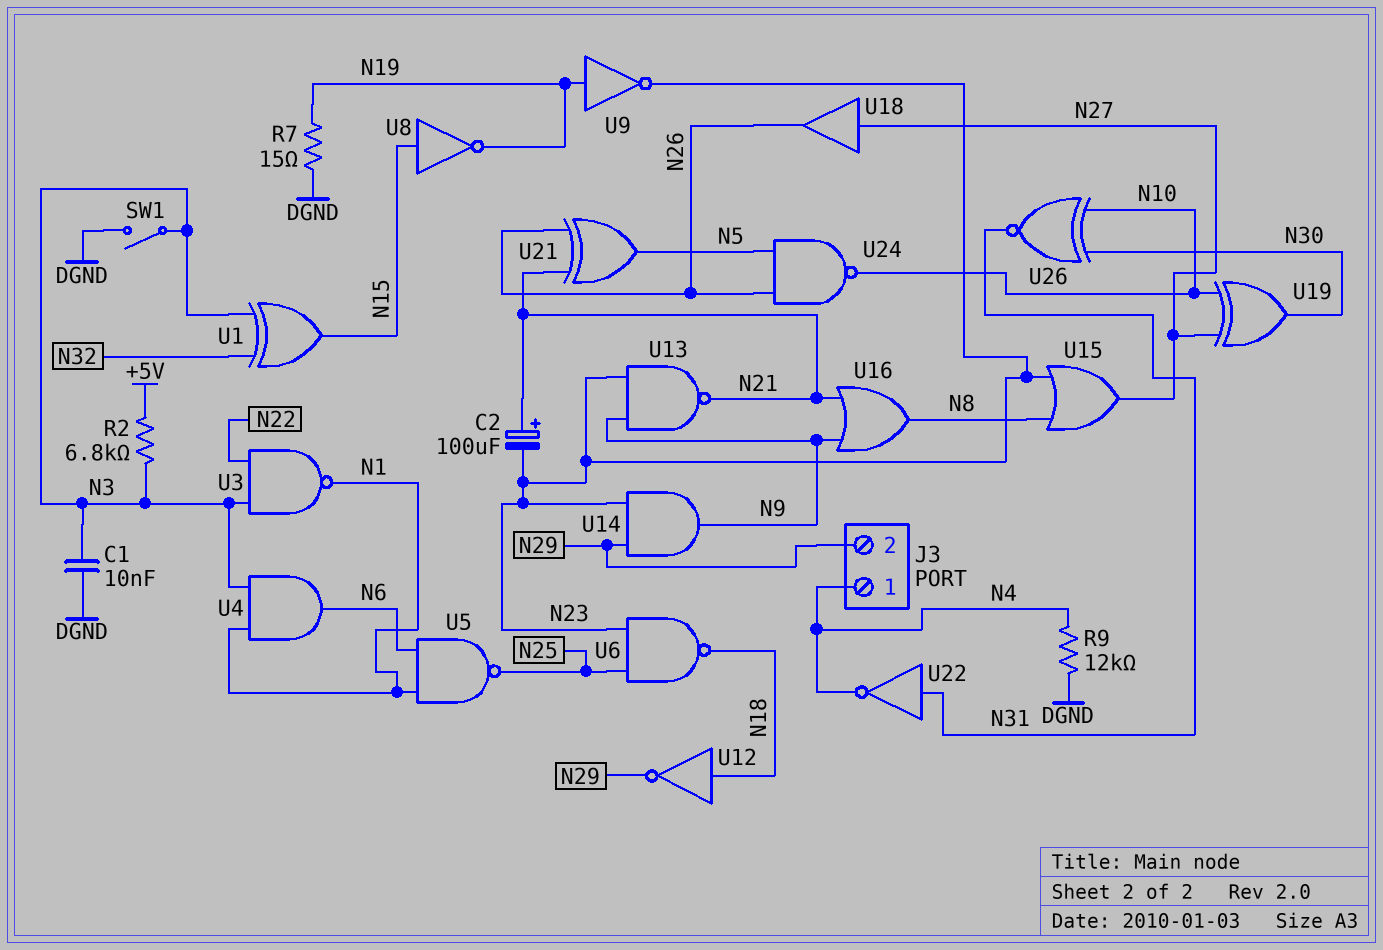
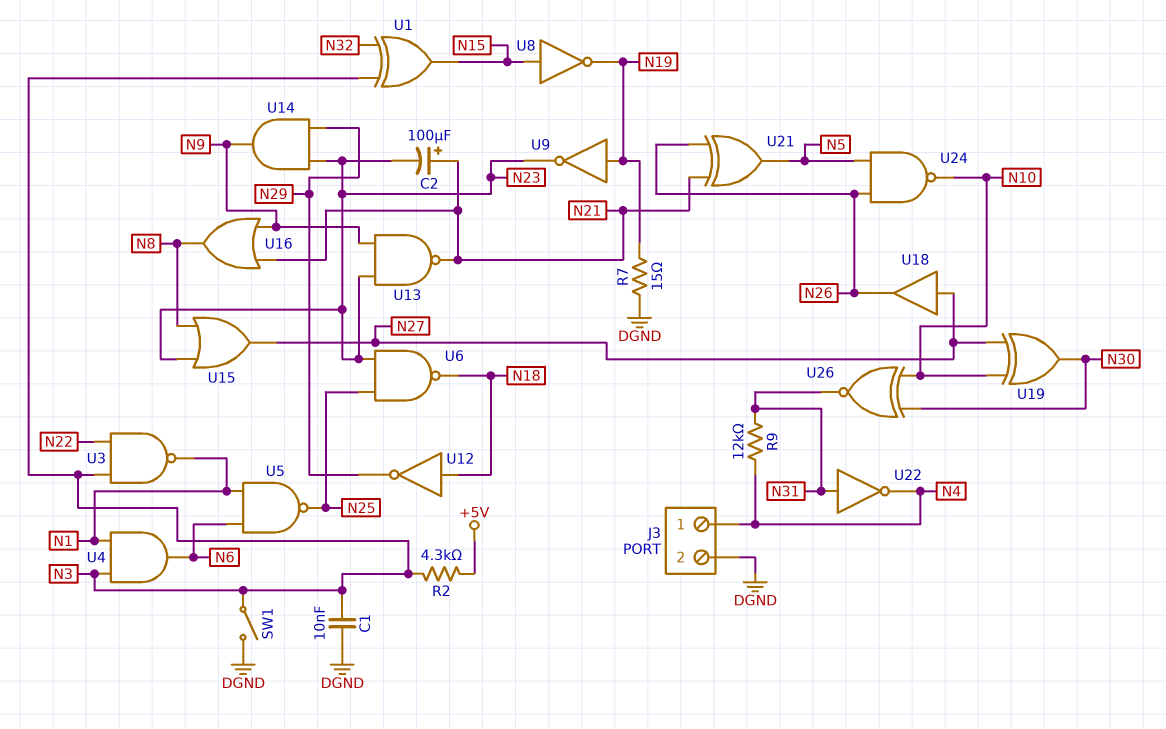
J3 pin 2: N29 -> DGND
R2: 6.8k (+5V, N3) -> 4.3k (+5V, N3)
R9: 12k (DGND, N4) -> 12k (N4, N31)

